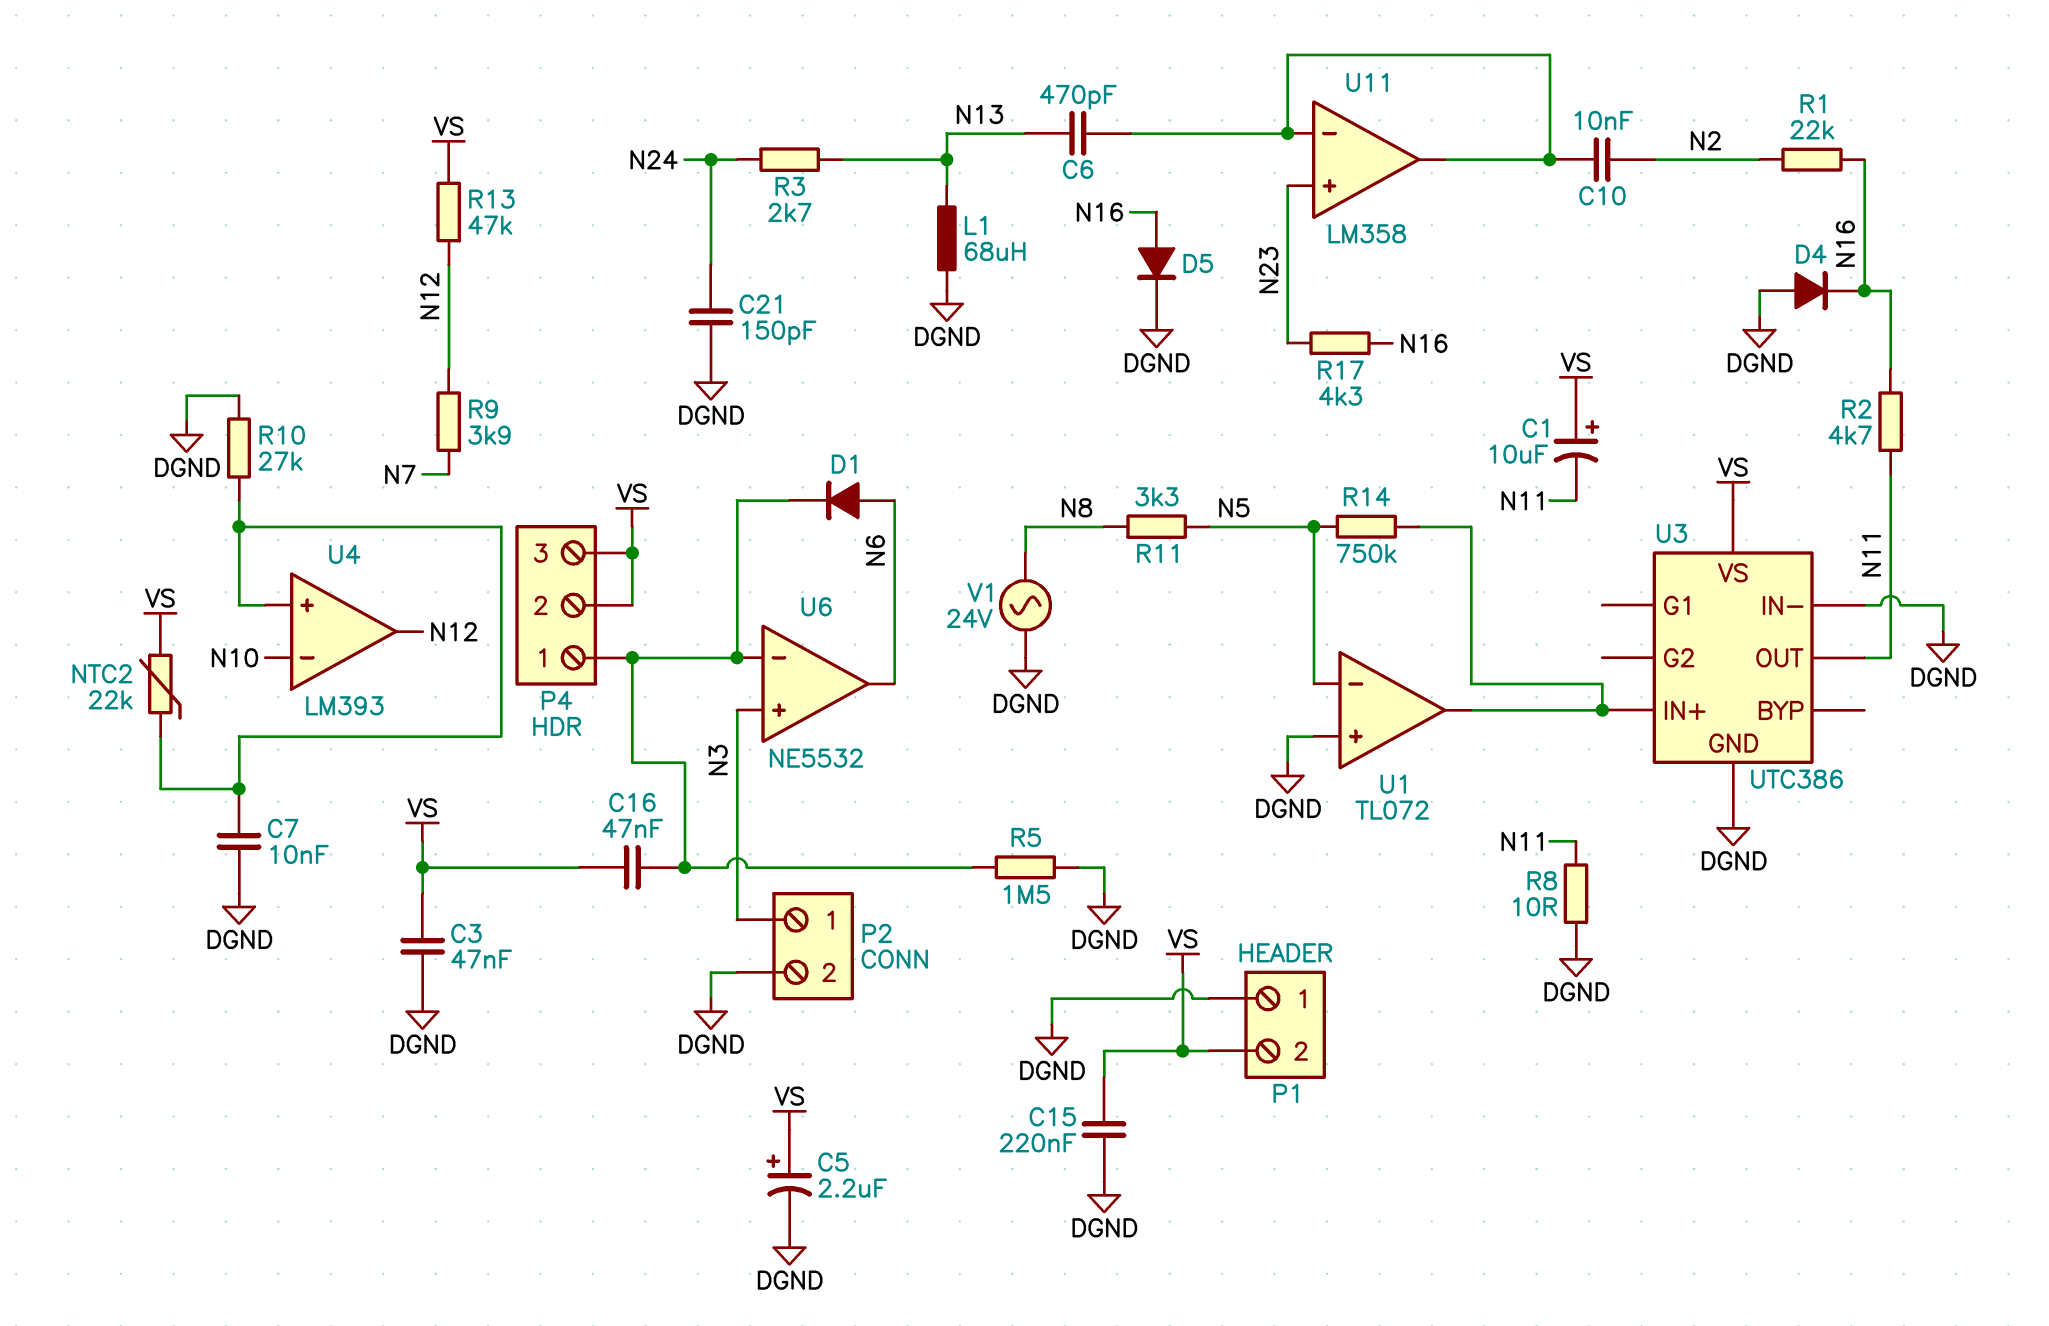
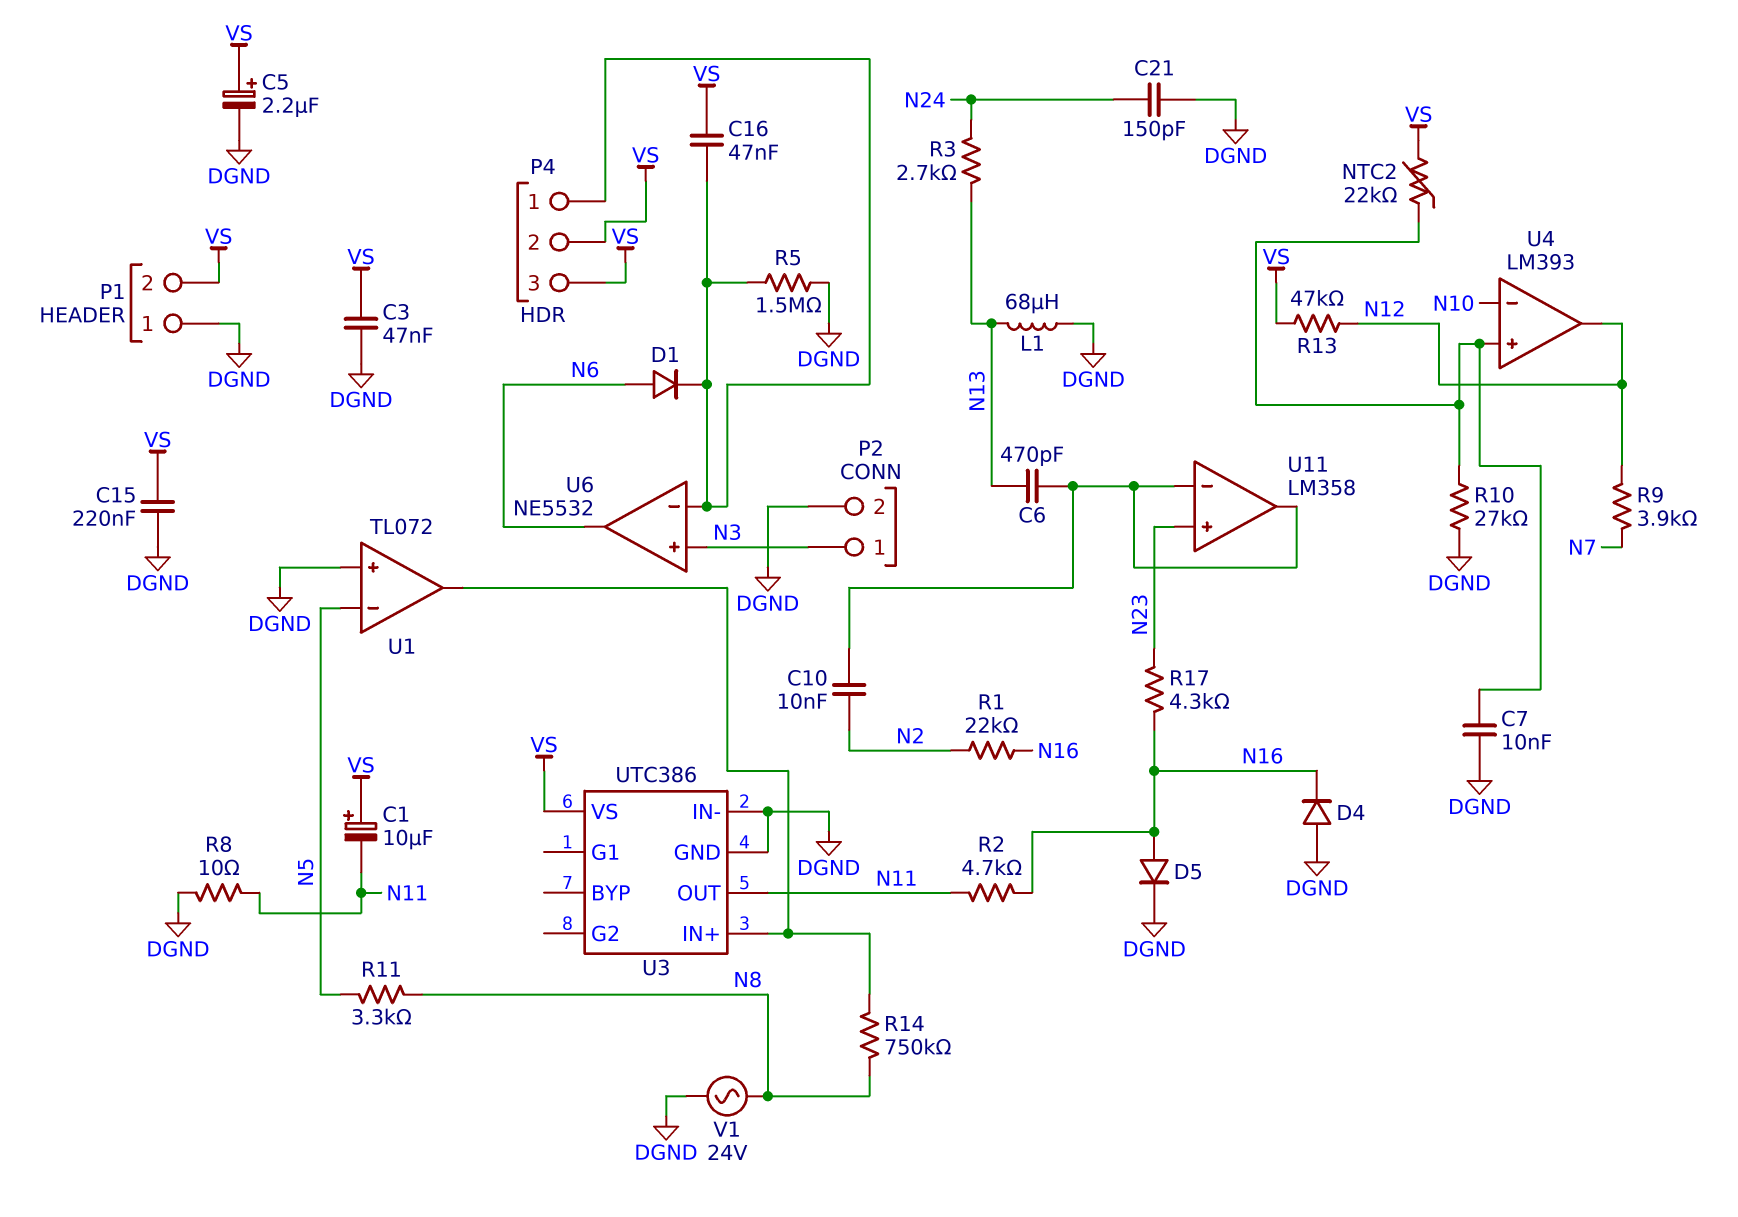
R14: 750k (N5, U1/out) -> 750k (N8, U1/out)

